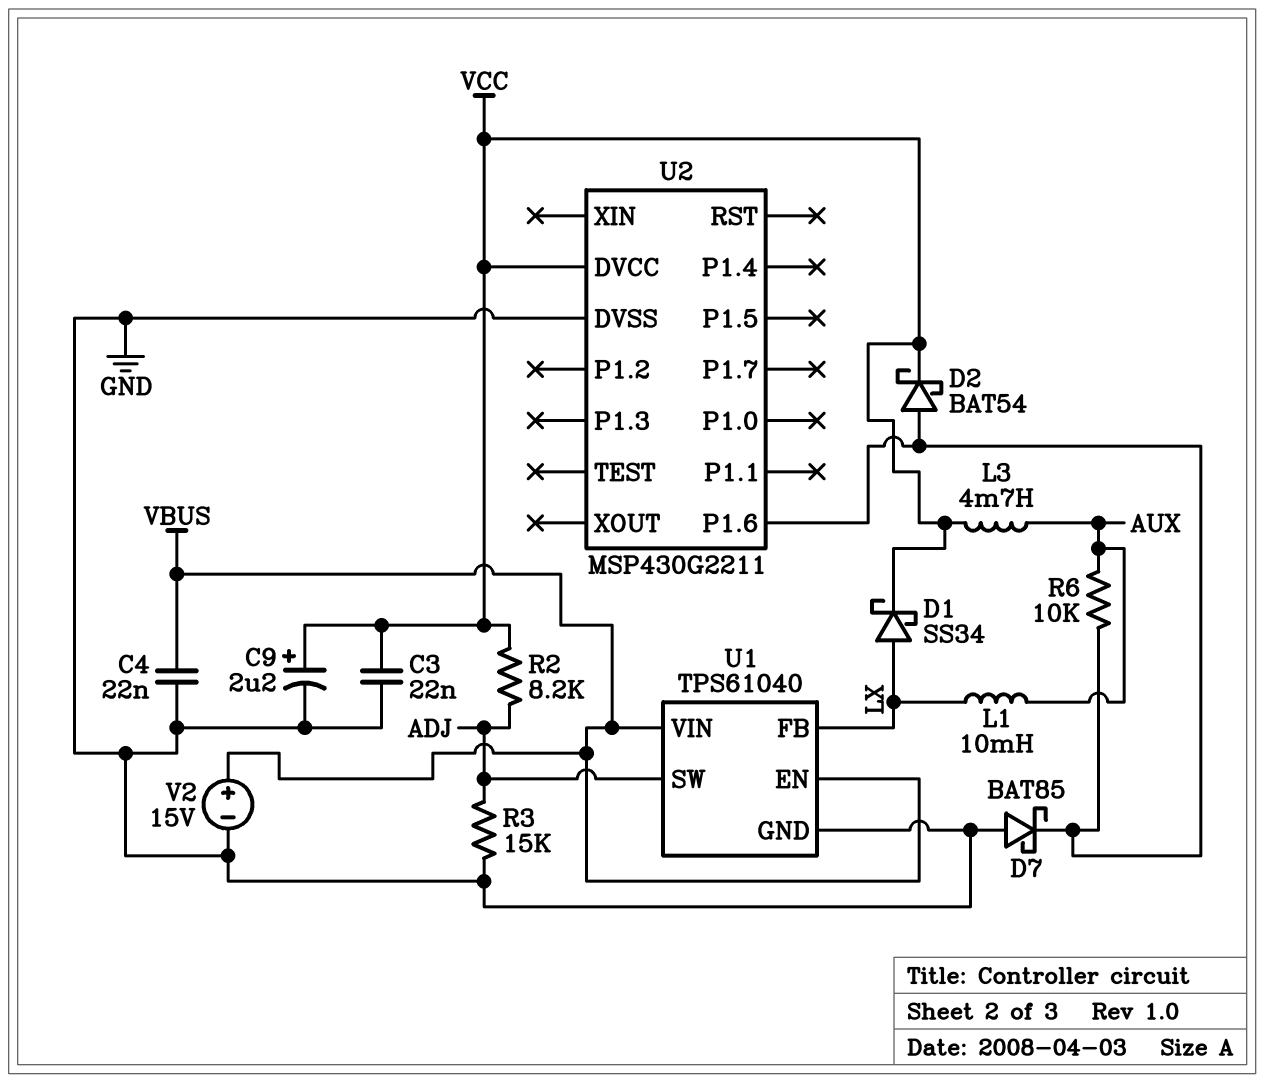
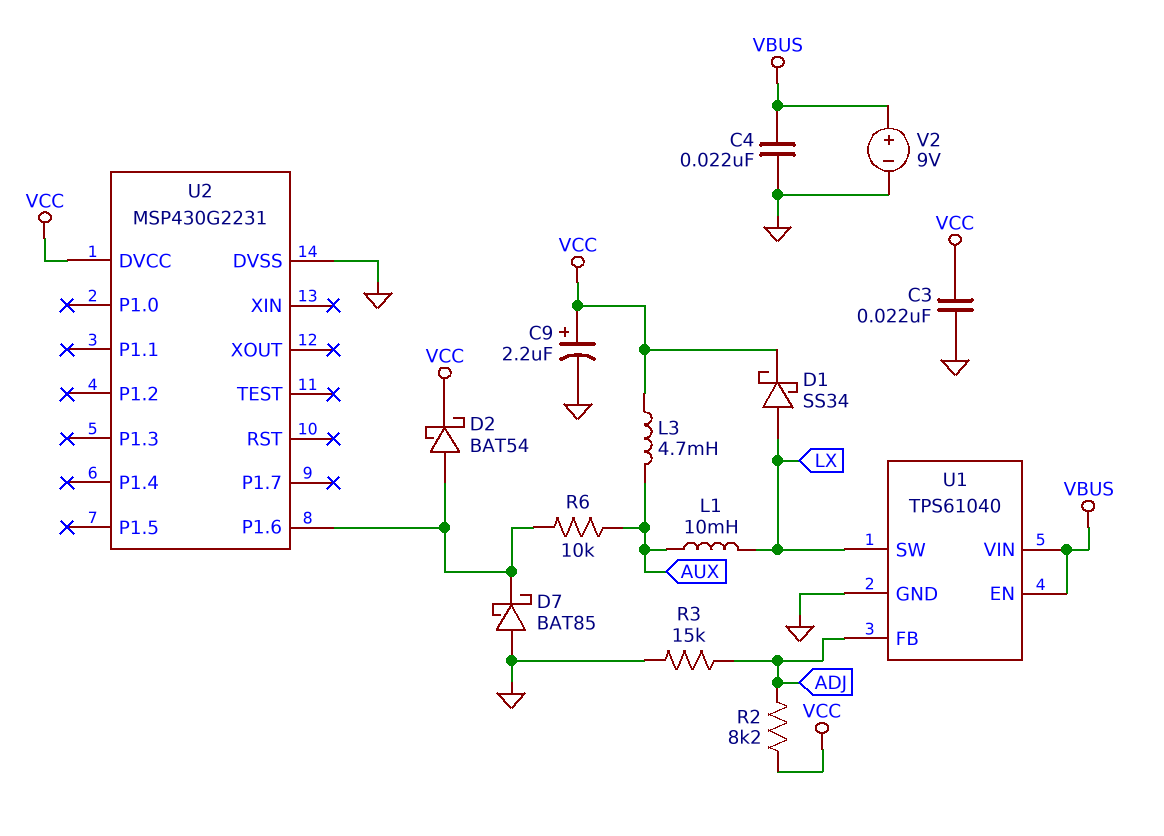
U1 pin FB: LX -> ADJ
U1 pin SW: ADJ -> LX
U2: MSP430G2211 -> MSP430G2231
V2: 15V (plus VBUS, minus GND) -> 9V (plus VBUS, minus GND)

